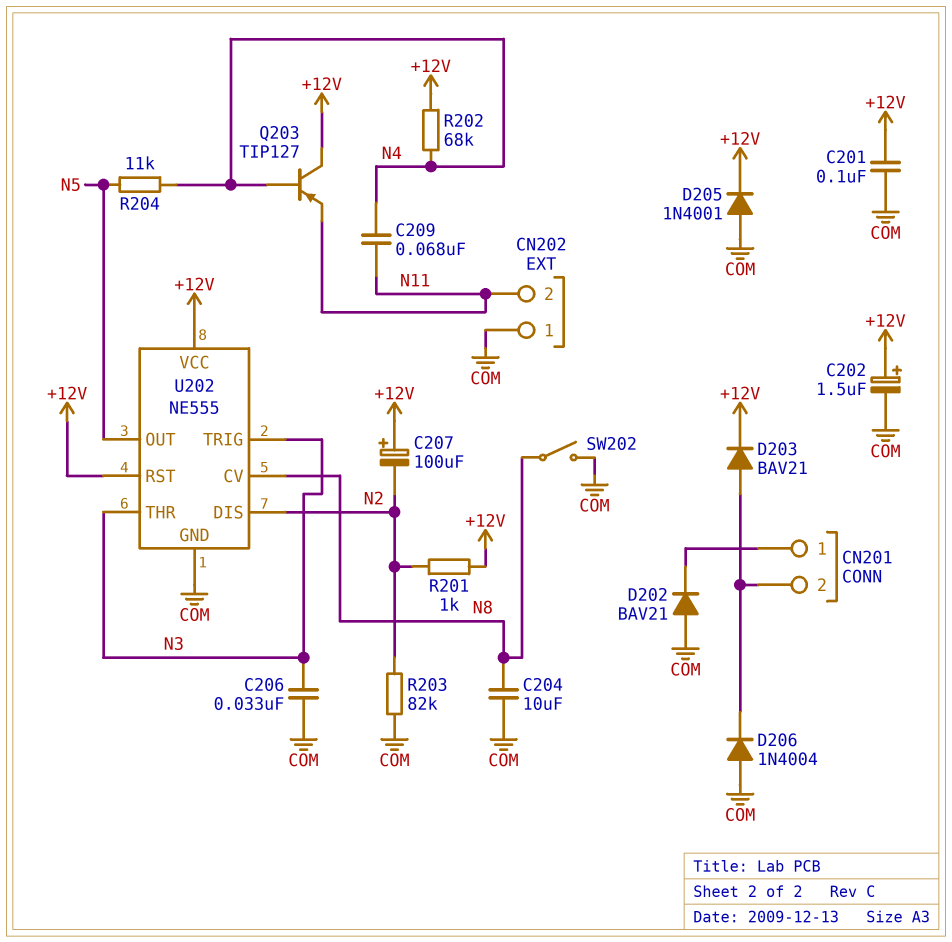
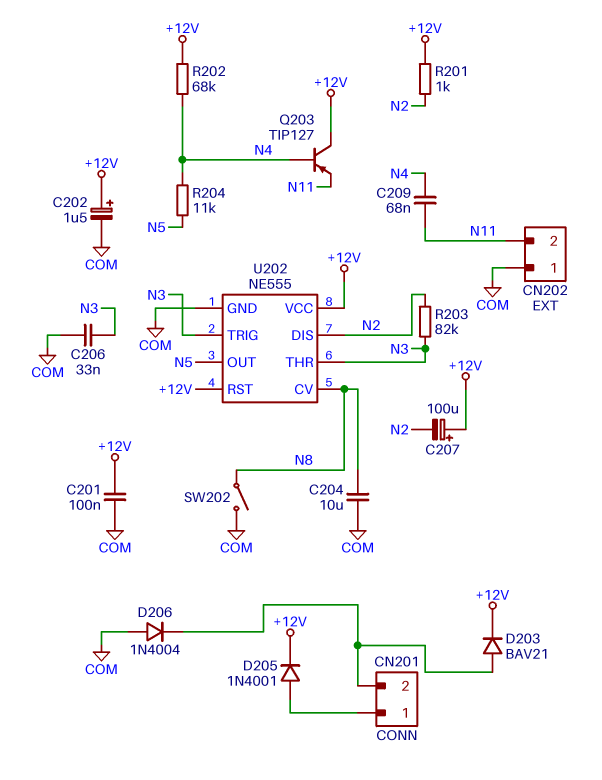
D202: diode BAV21 (A COM, K CN201/1) -> none
D205: diode 1N4001 (A COM, K +12V) -> diode 1N4001 (A CN201/1, K +12V)
R203: 82k (COM, N2) -> 82k (N2, N3)

